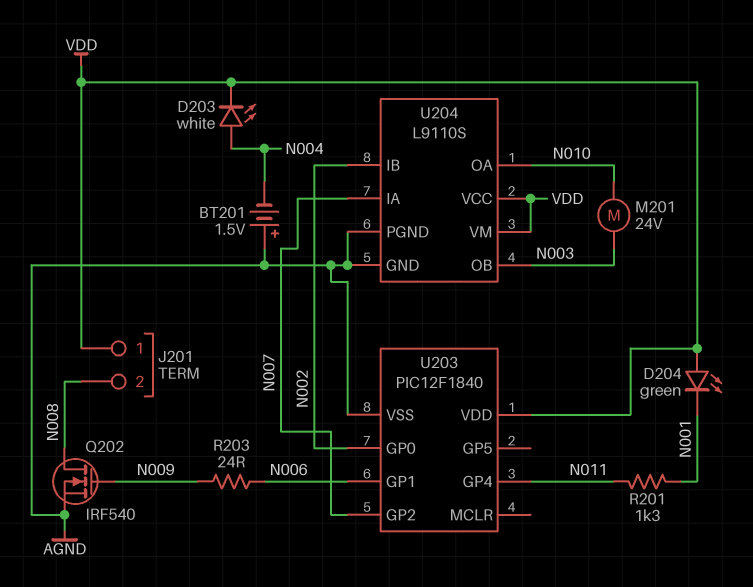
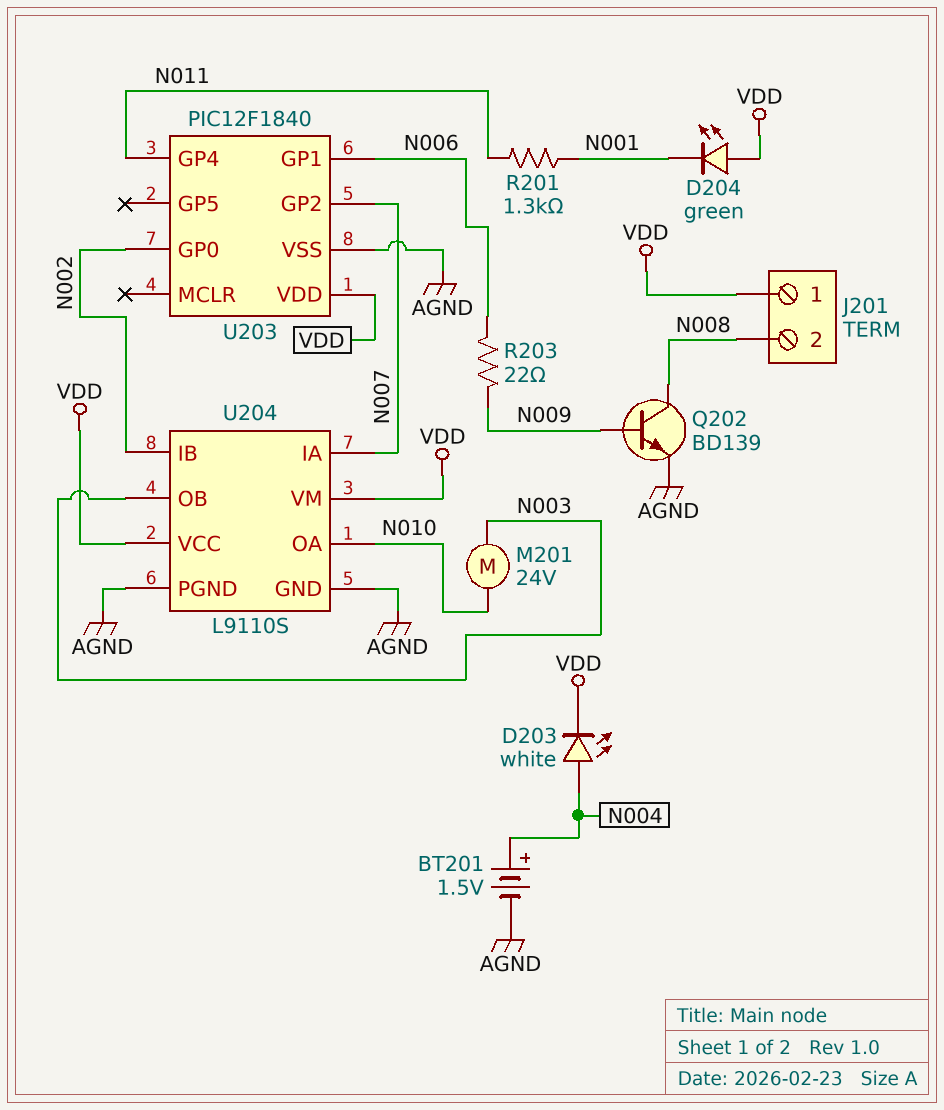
BT201: 1.5V (plus AGND, minus N004) -> 1.5V (plus N004, minus AGND)
Q202: NMOS IRF540 (G N009, D N008, S AGND) -> NPN BD139 (B N009, C N008, E AGND)
R203: 24 (N006, N009) -> 22 (N006, N009)

